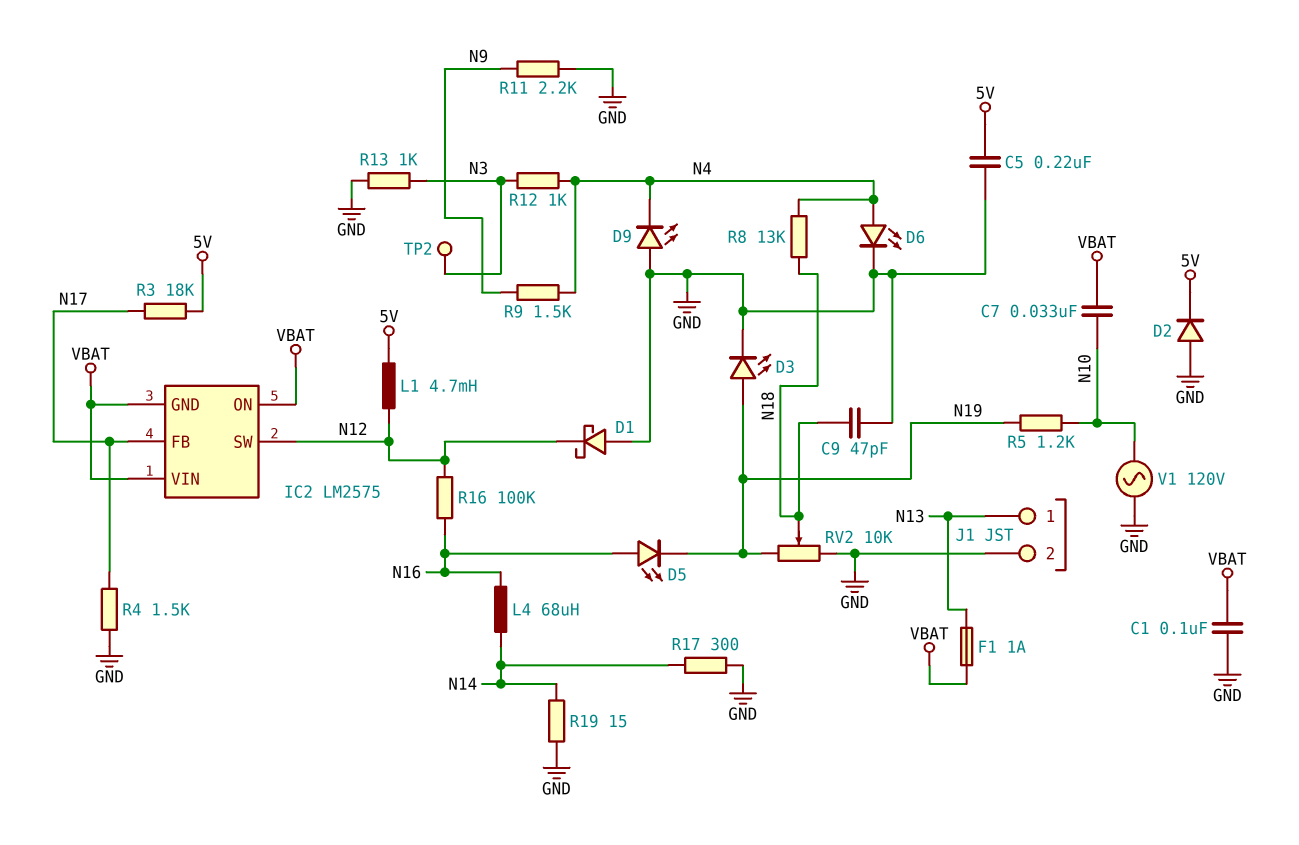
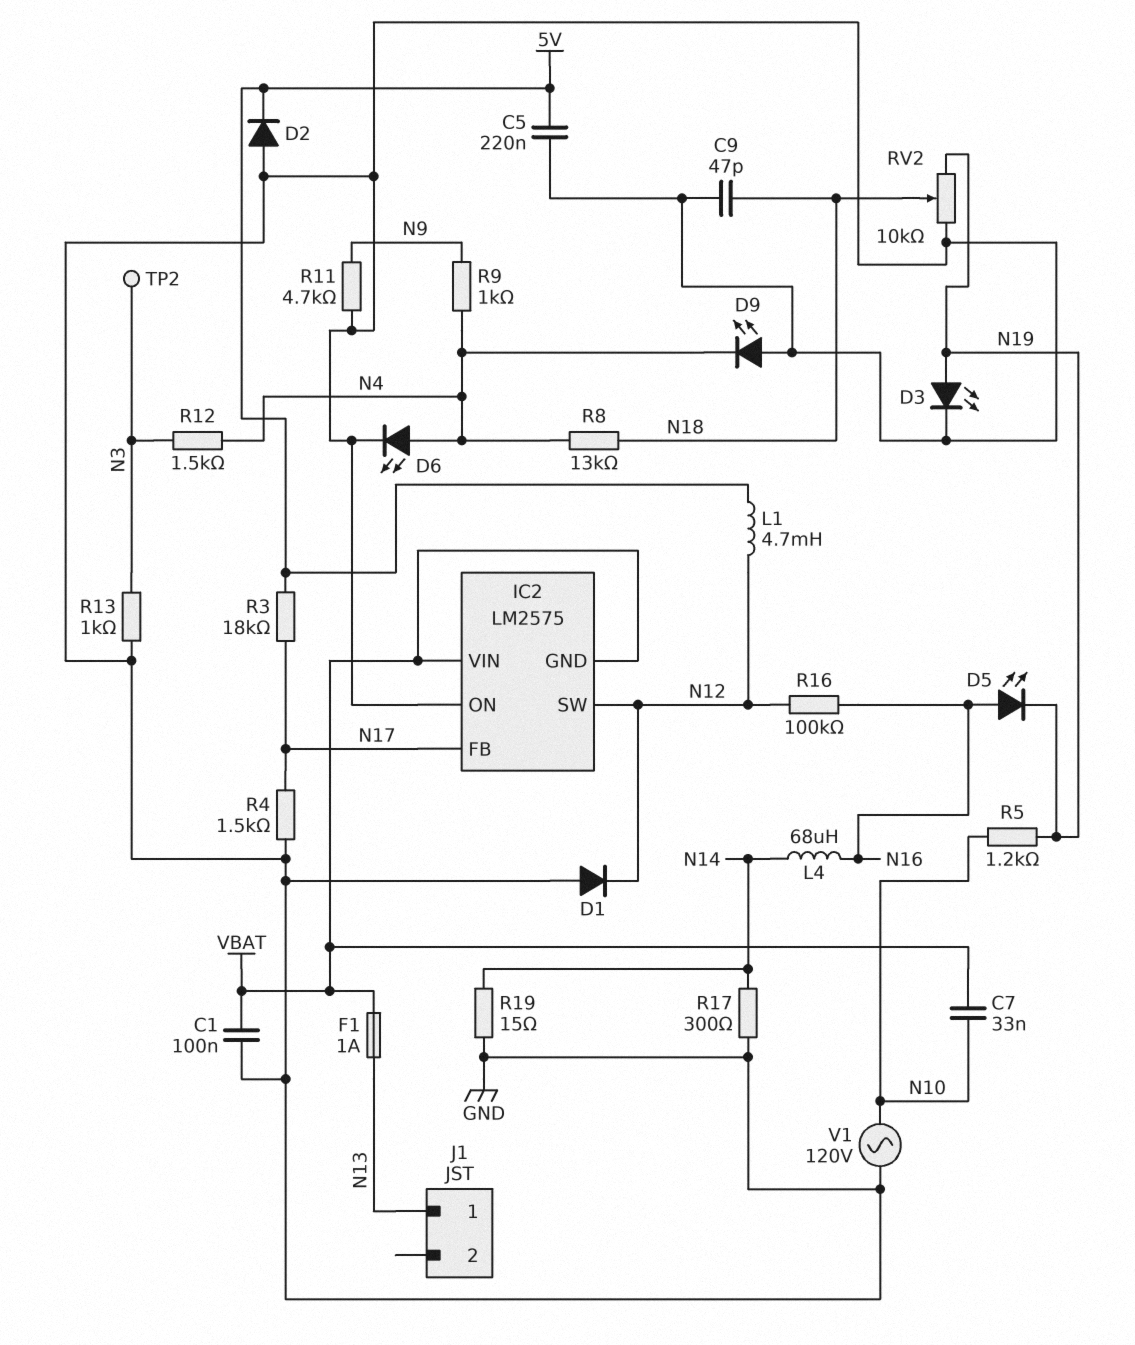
D1: schottky (A GND, K N12) -> diode (A GND, K N12)
IC2 pin ON: VBAT -> GND
J1 pin 2: GND -> none
R9: 1.5k (N4, N9) -> 1k (N4, N9)
R11: 2.2k (GND, N9) -> 4.7k (GND, N9)
R12: 1k (N3, N4) -> 1.5k (N3, N4)

